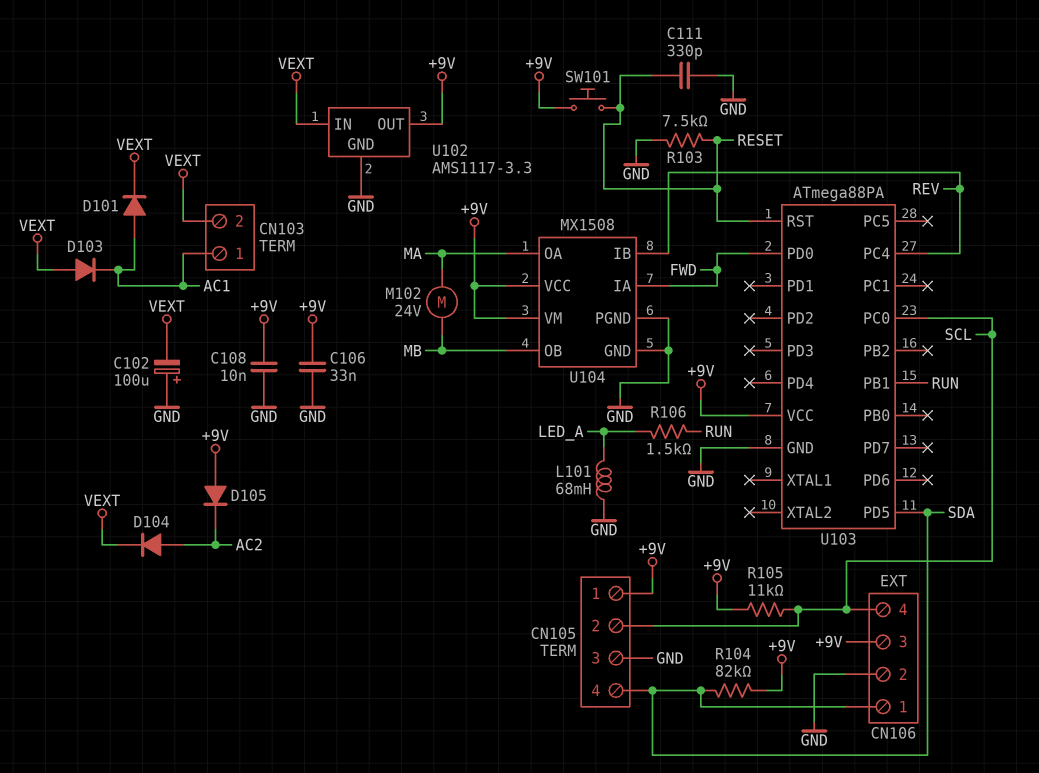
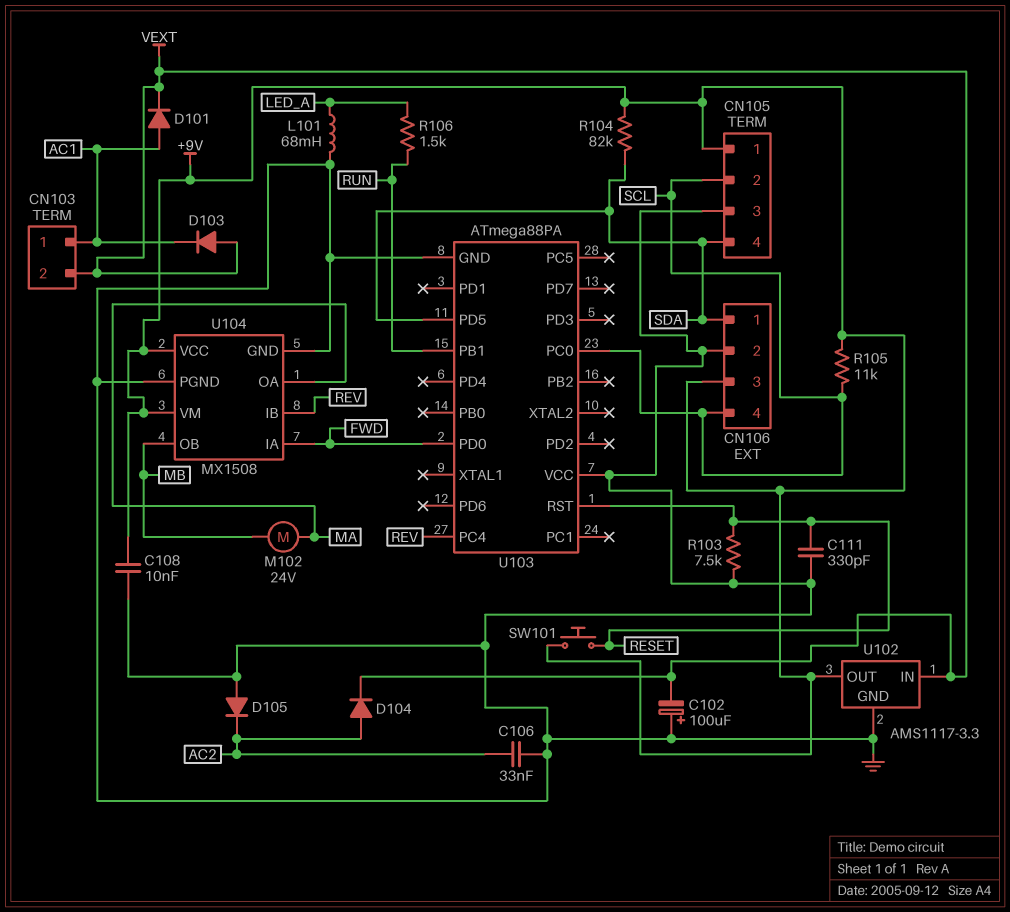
C106: 33nF (+9V, GND) -> 33nF (AC2, GND)
D105: diode (A +9V, K AC2) -> diode (A GND, K AC2)
U103 pin VCC: +9V -> GND

